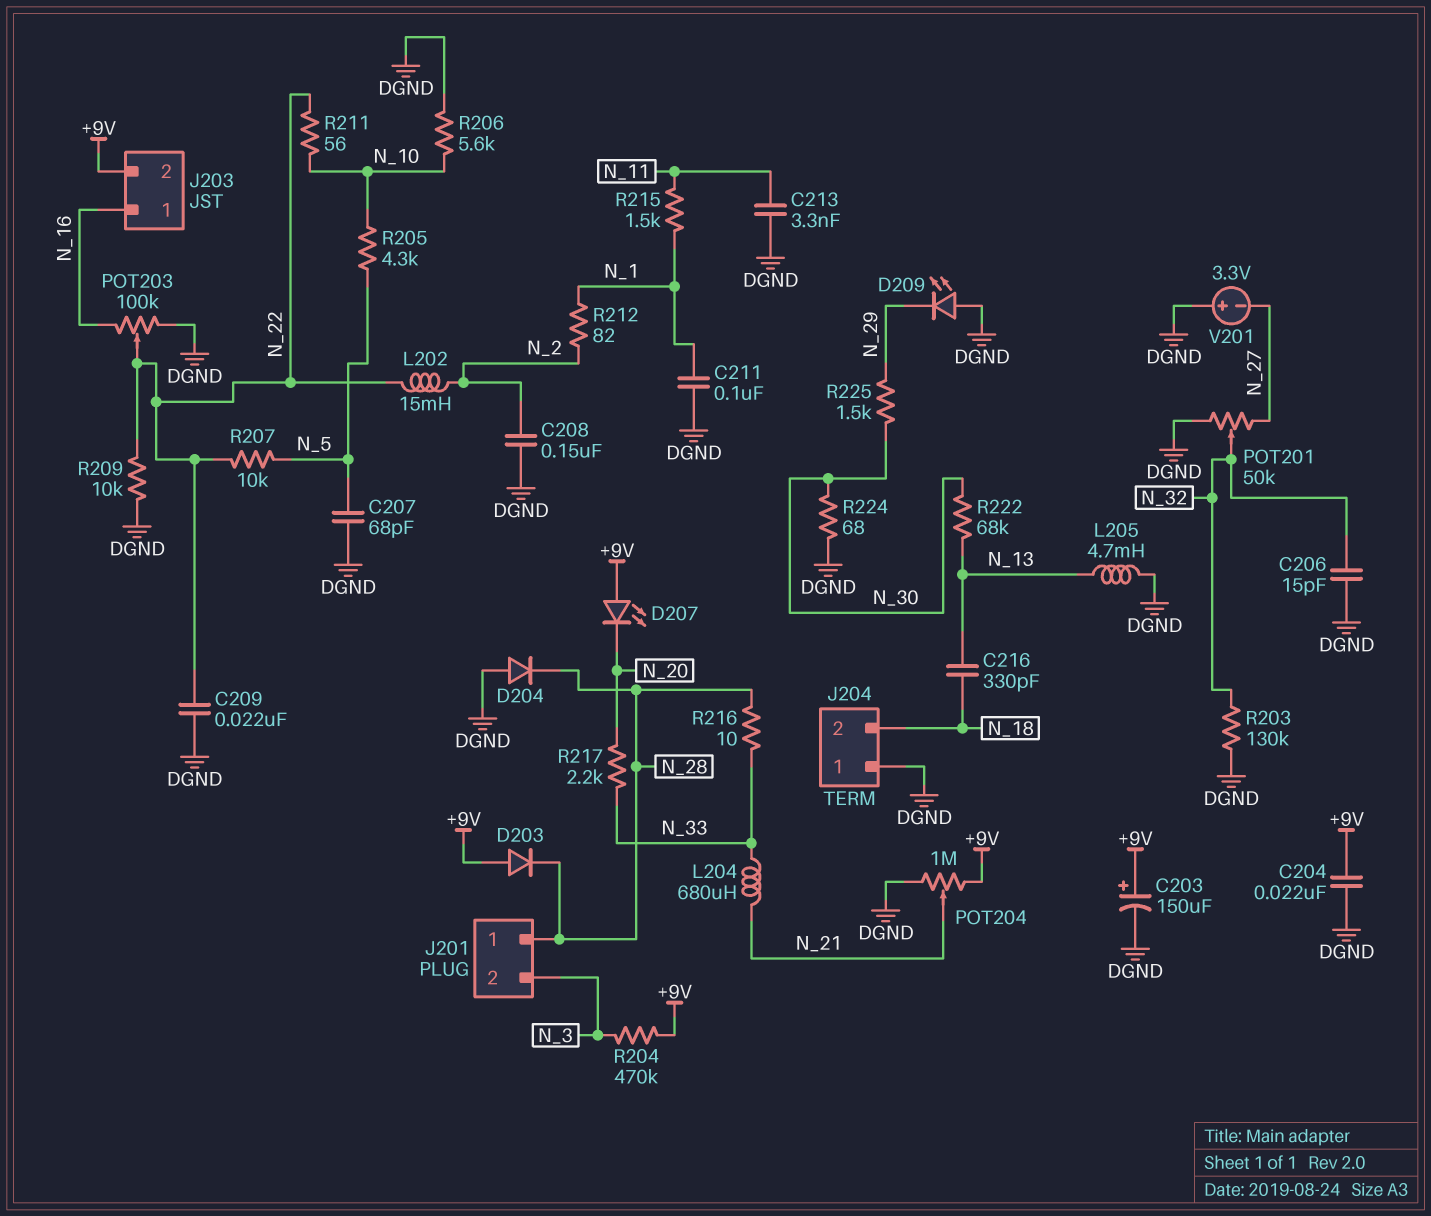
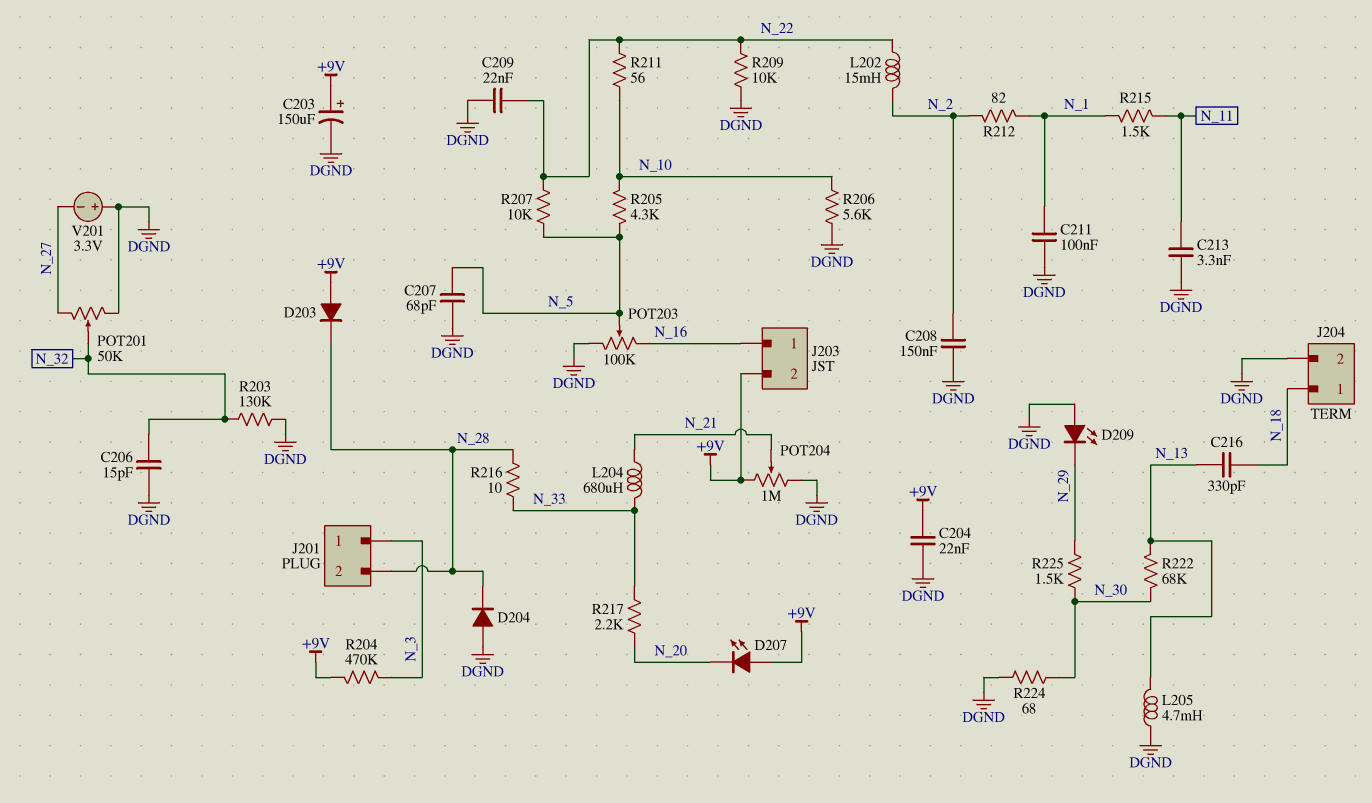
J201 pin 1: N_28 -> N_3
J201 pin 2: N_3 -> N_28
J204 pin 1: DGND -> N_18
J204 pin 2: N_18 -> DGND
POT203: 100k (DGND, N_16, wiper N_22) -> 100k (DGND, N_16, wiper N_5)

